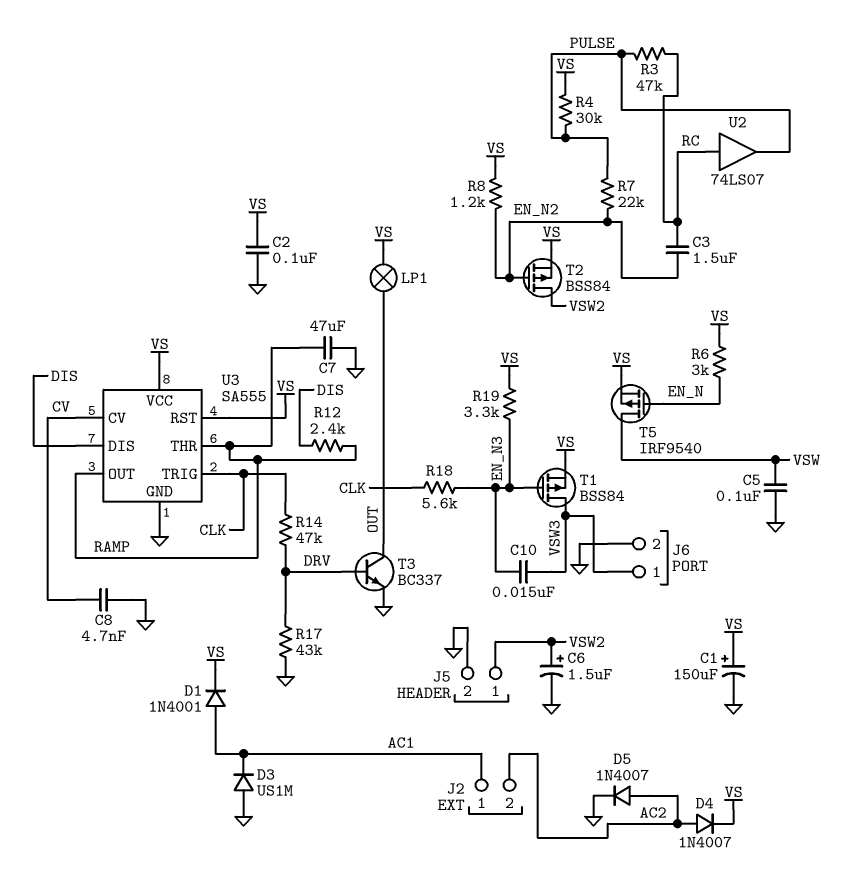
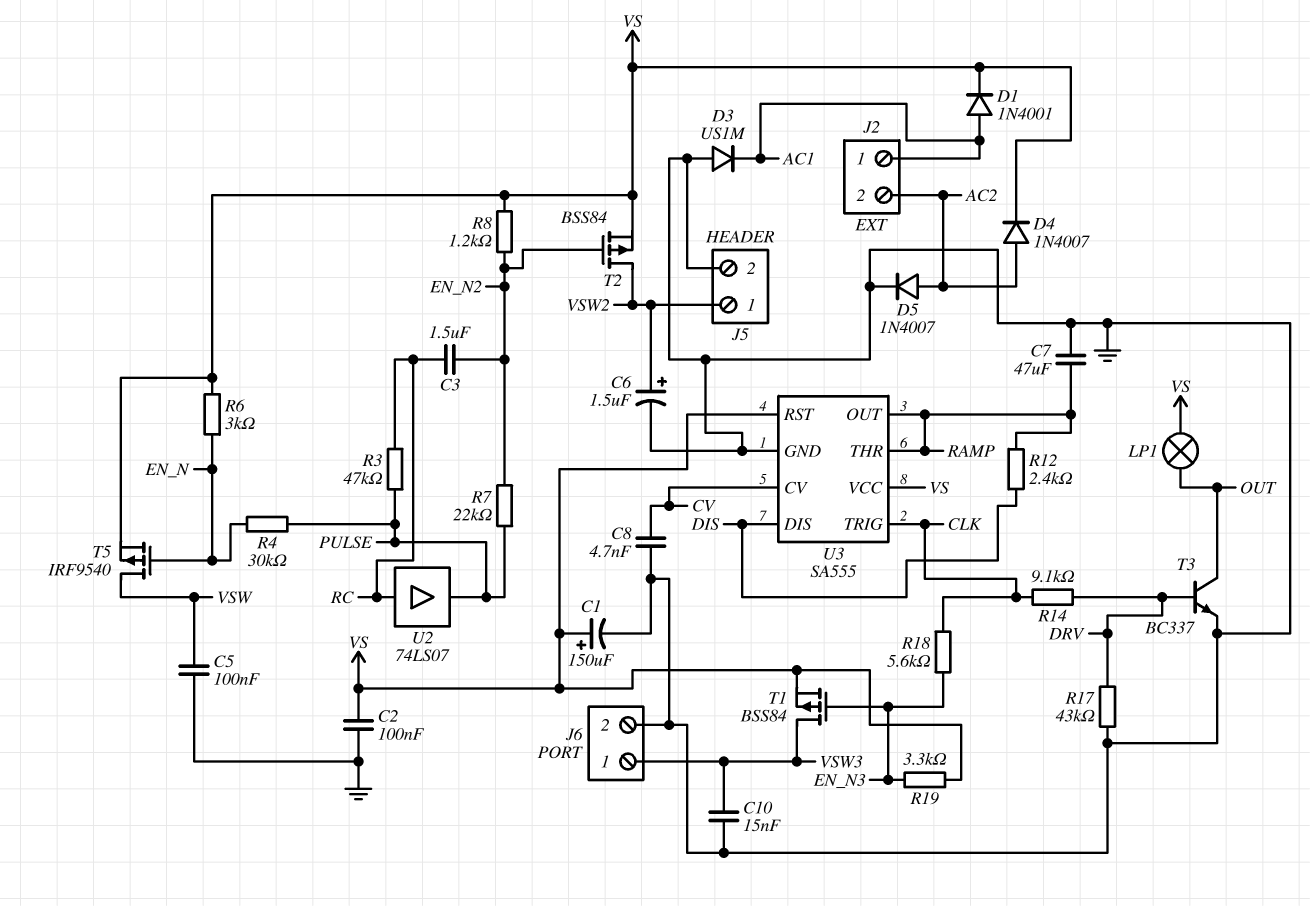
C10: 15nF (EN_N3, VSW3) -> 15nF (GND, VSW3)
R4: 30k (PULSE, VS) -> 30k (EN_N, PULSE)
R14: 47k (CLK, DRV) -> 9.1k (CLK, DRV)

